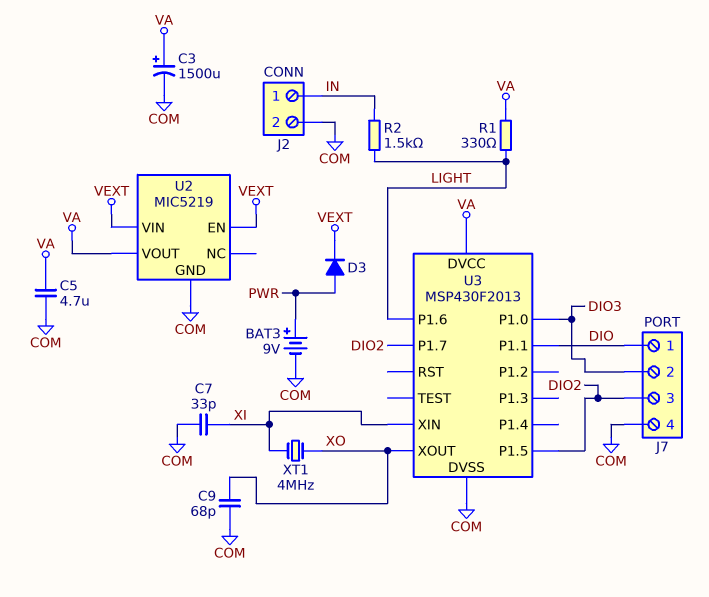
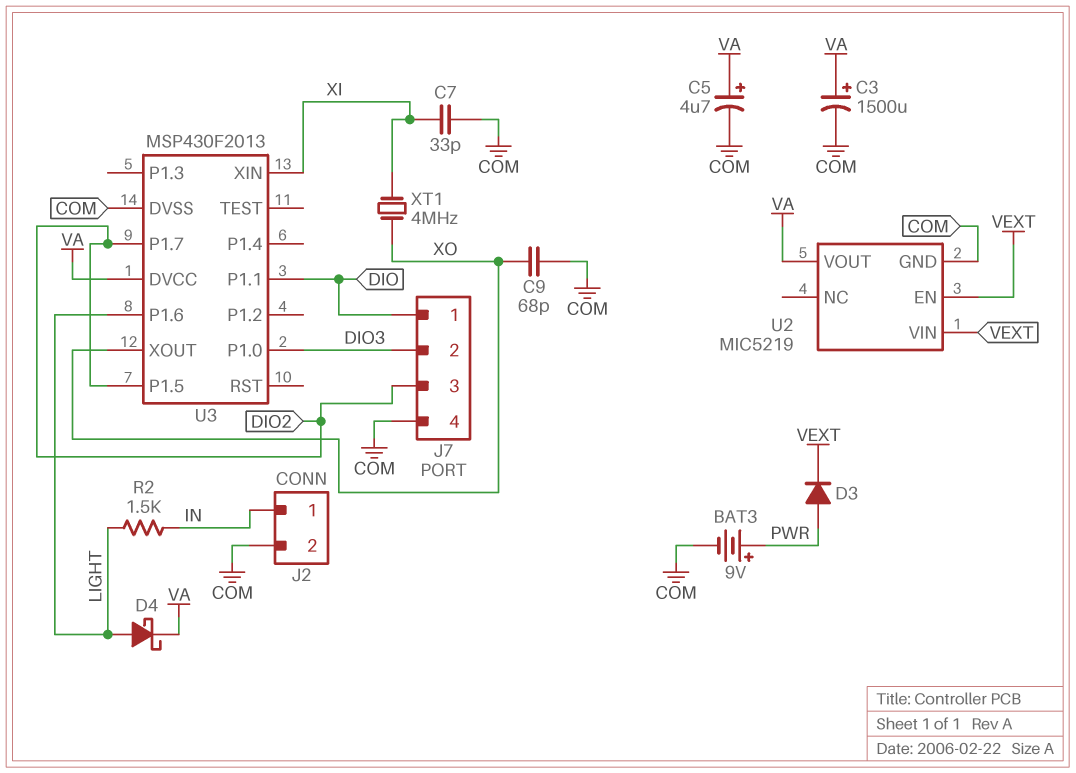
C5: 4.7uF (COM, VA) -> 4.7uF (plus VA, minus COM)
D4: none -> schottky (A LIGHT, K VA)
R1: 330 (LIGHT, VA) -> none

